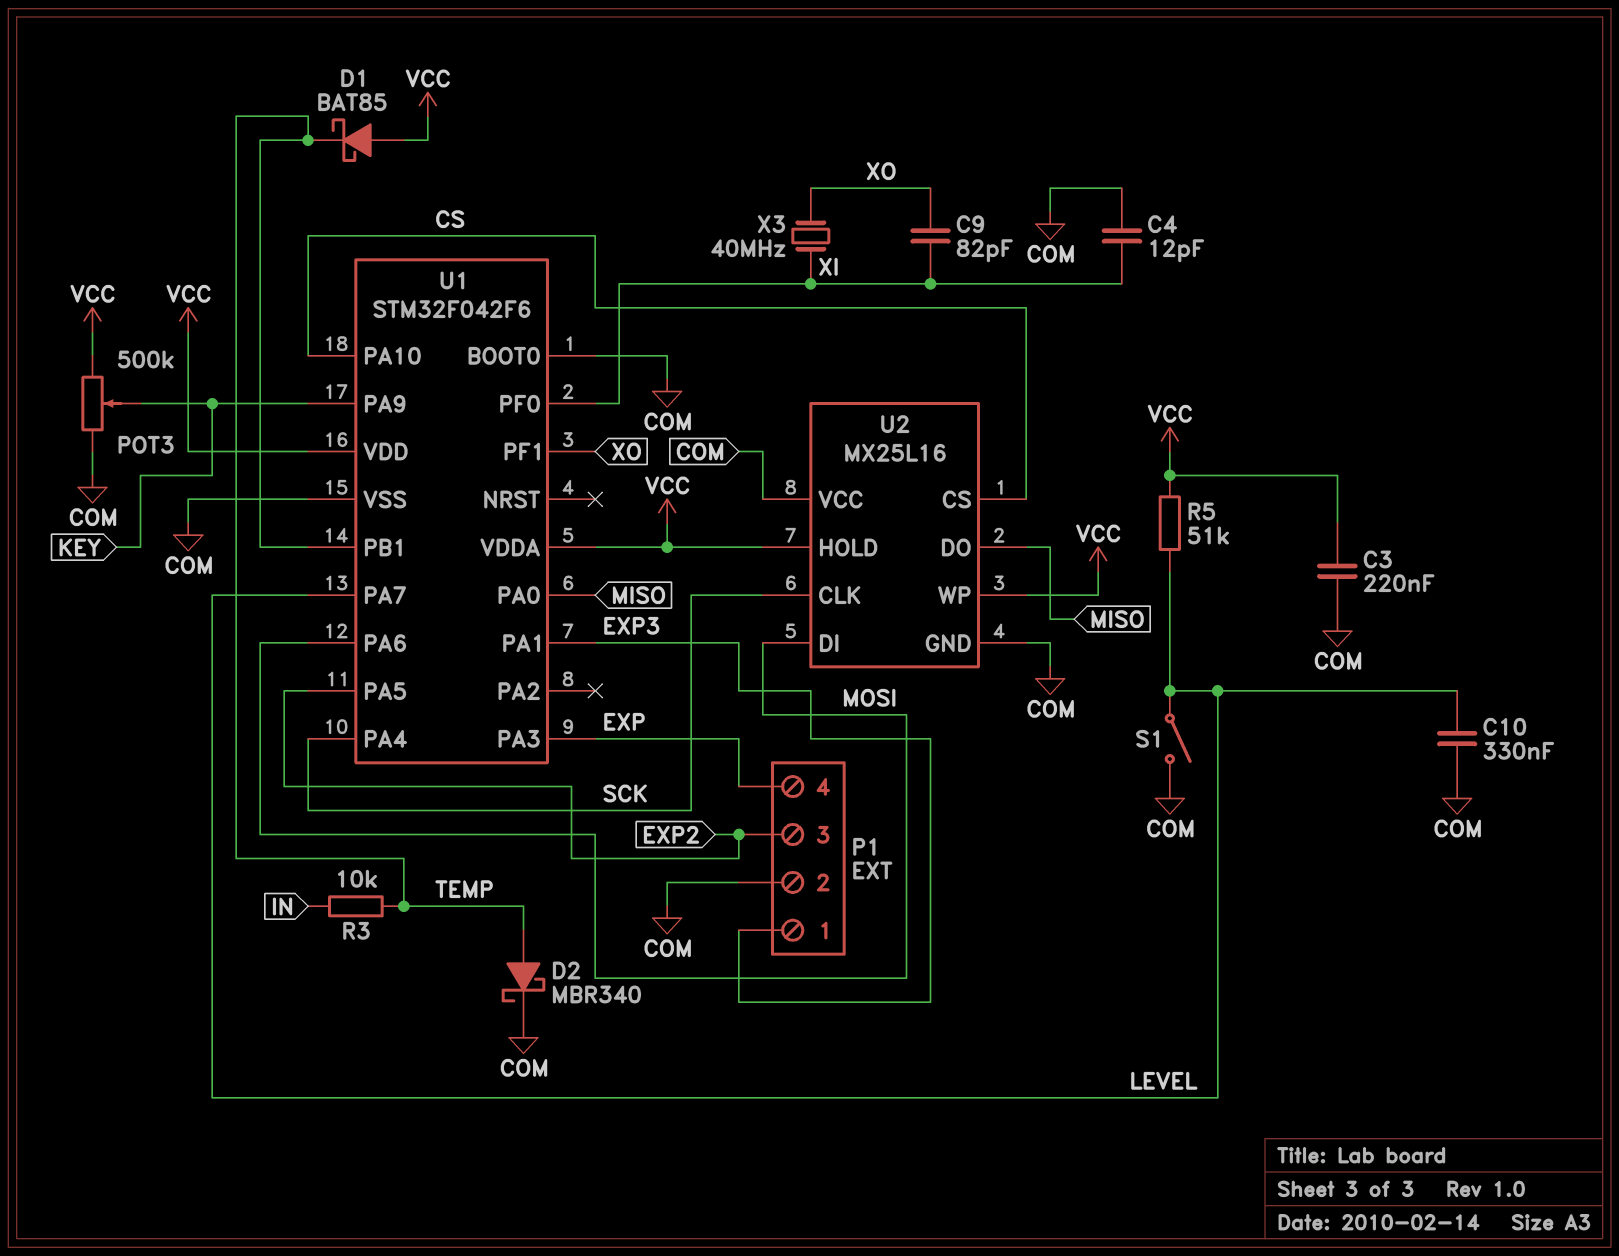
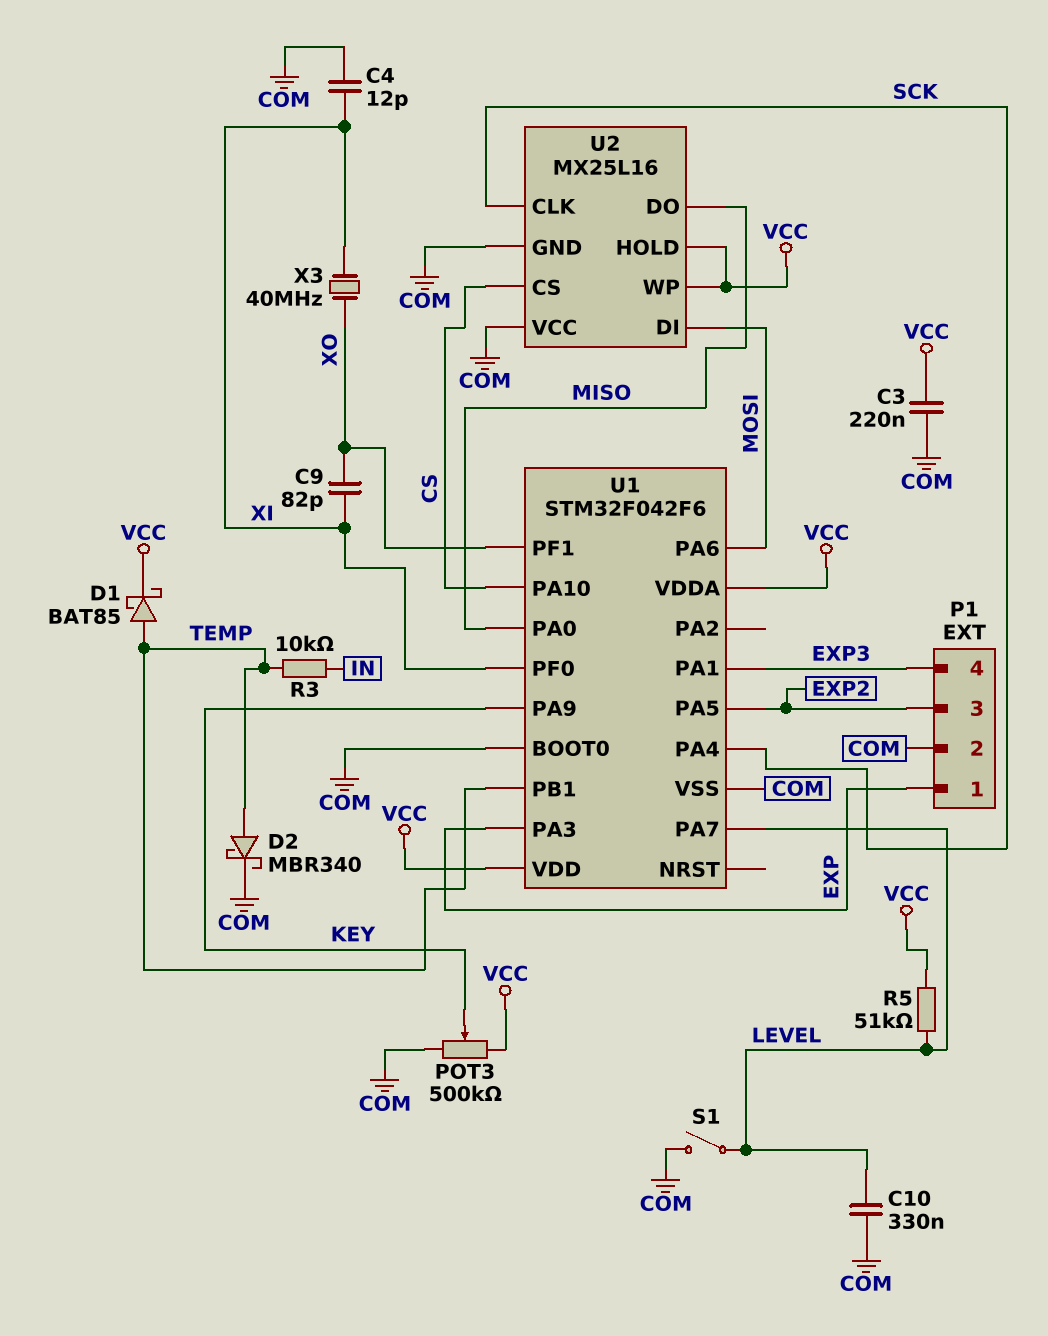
D1: schottky BAT85 (A VCC, K TEMP) -> schottky BAT85 (A TEMP, K VCC)
P1 pin 1: EXP3 -> EXP
P1 pin 4: EXP -> EXP3

